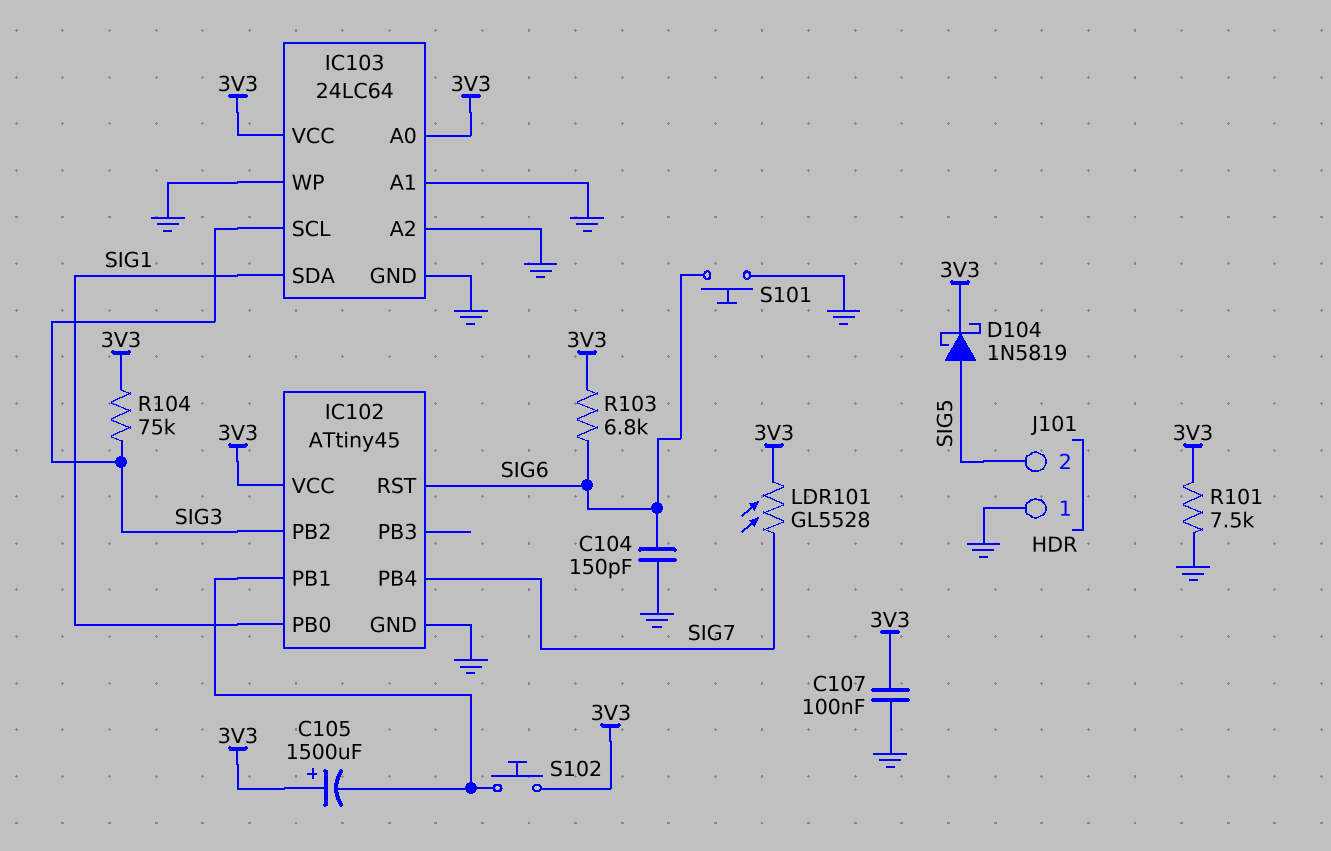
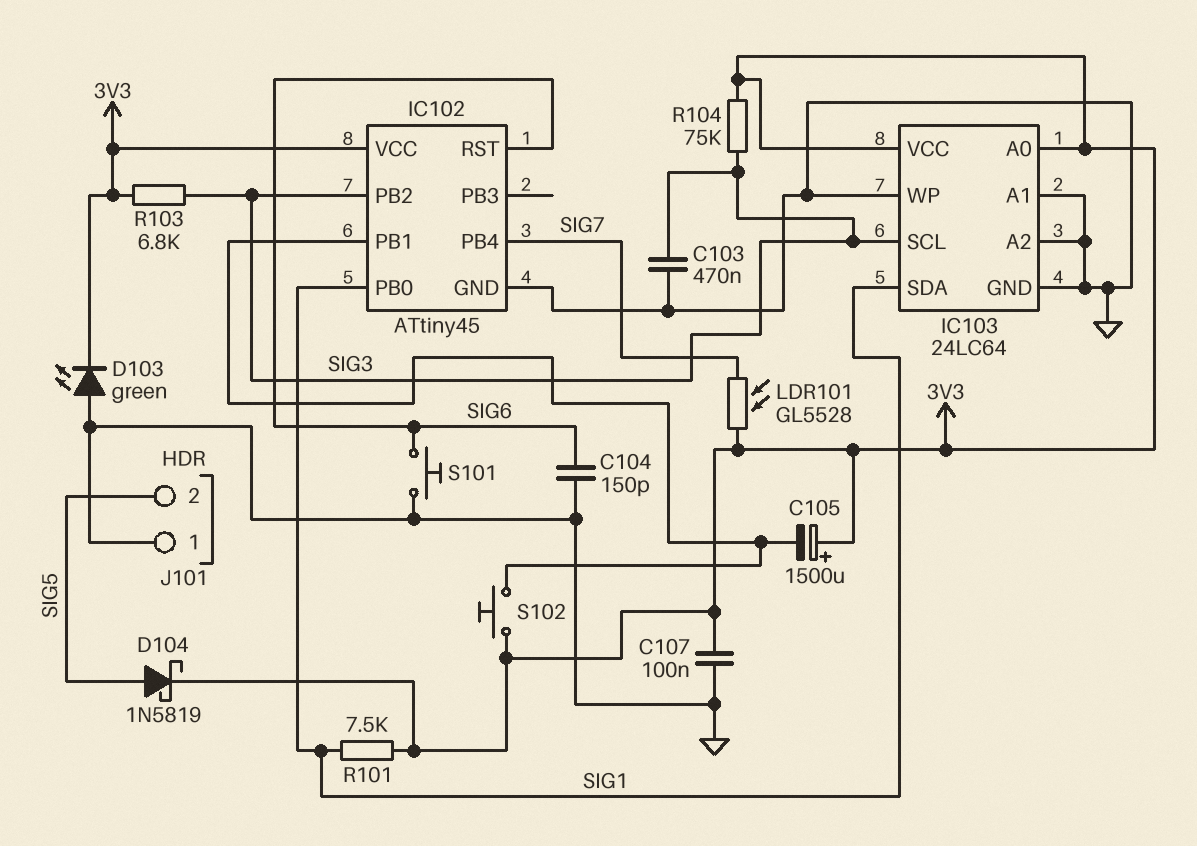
C103: none -> 470nF (GND, SIG3)
D103: none -> LED green (A GND, K 3V3)
R101: 7.5k (3V3, GND) -> 7.5k (3V3, SIG1)
R103: 6.8k (3V3, SIG6) -> 6.8k (3V3, SIG3)

